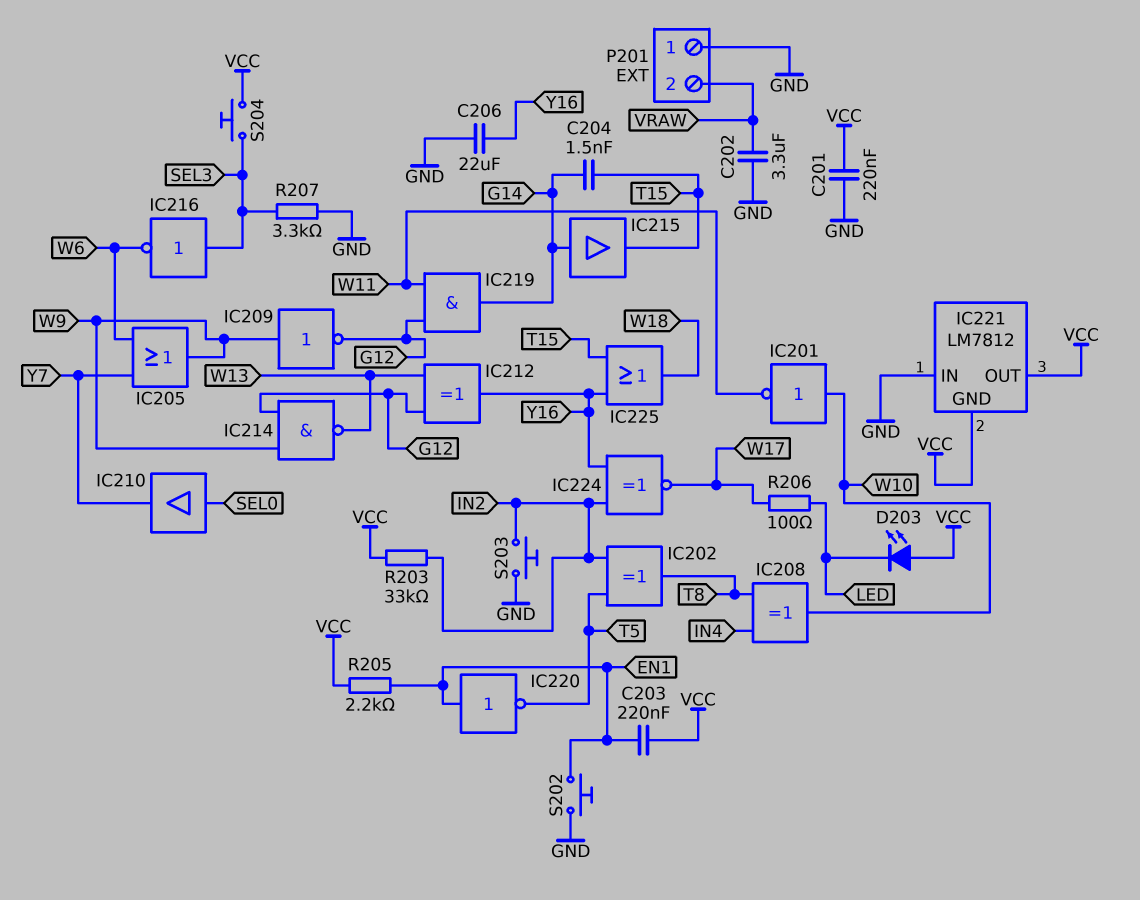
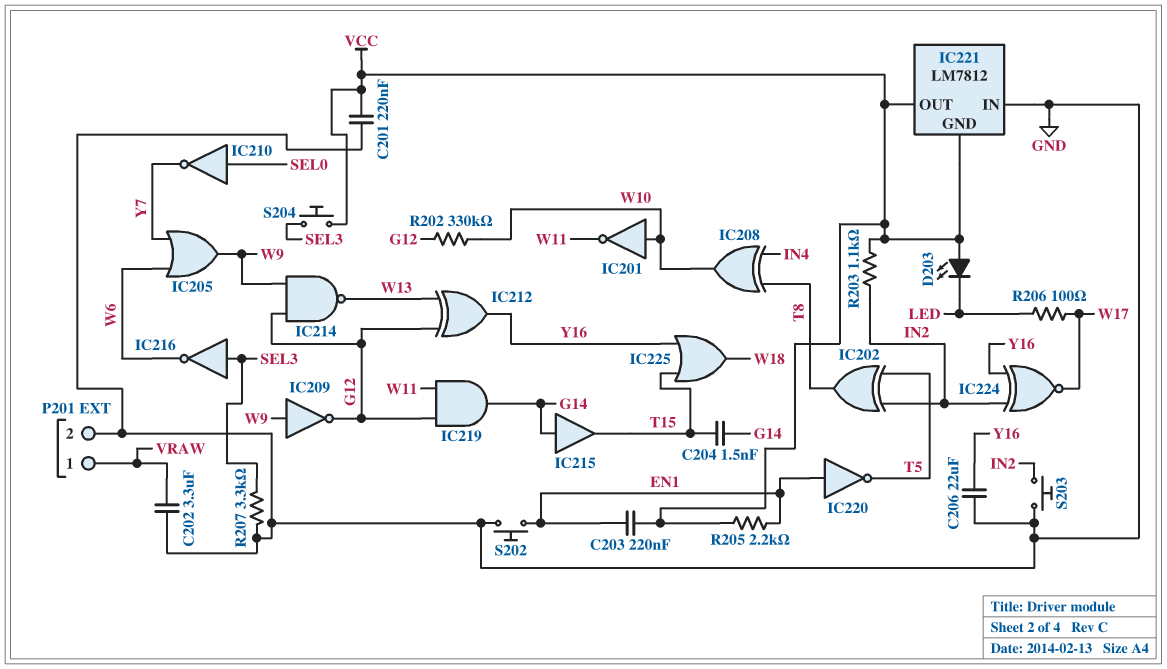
IC210: buffer (in SEL0, out Y7) -> NOT (in SEL0, out Y7)
P201 pin 1: GND -> VRAW
P201 pin 2: VRAW -> GND
R202: none -> 330k (G12, W10)
R203: 33k (IN2, VCC) -> 1.1k (IN2, VCC)

